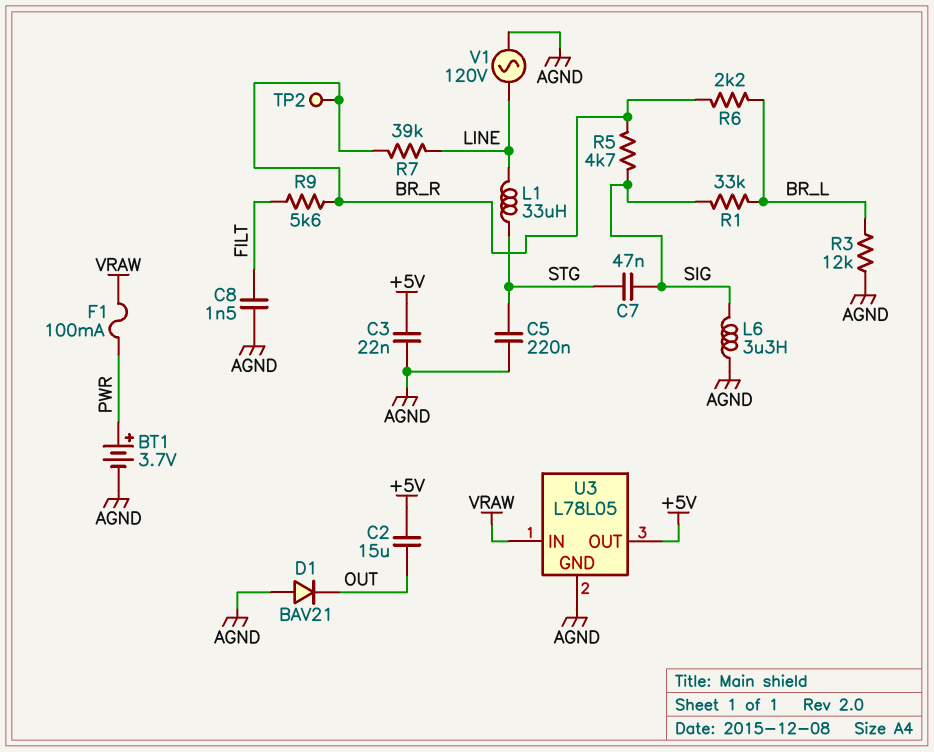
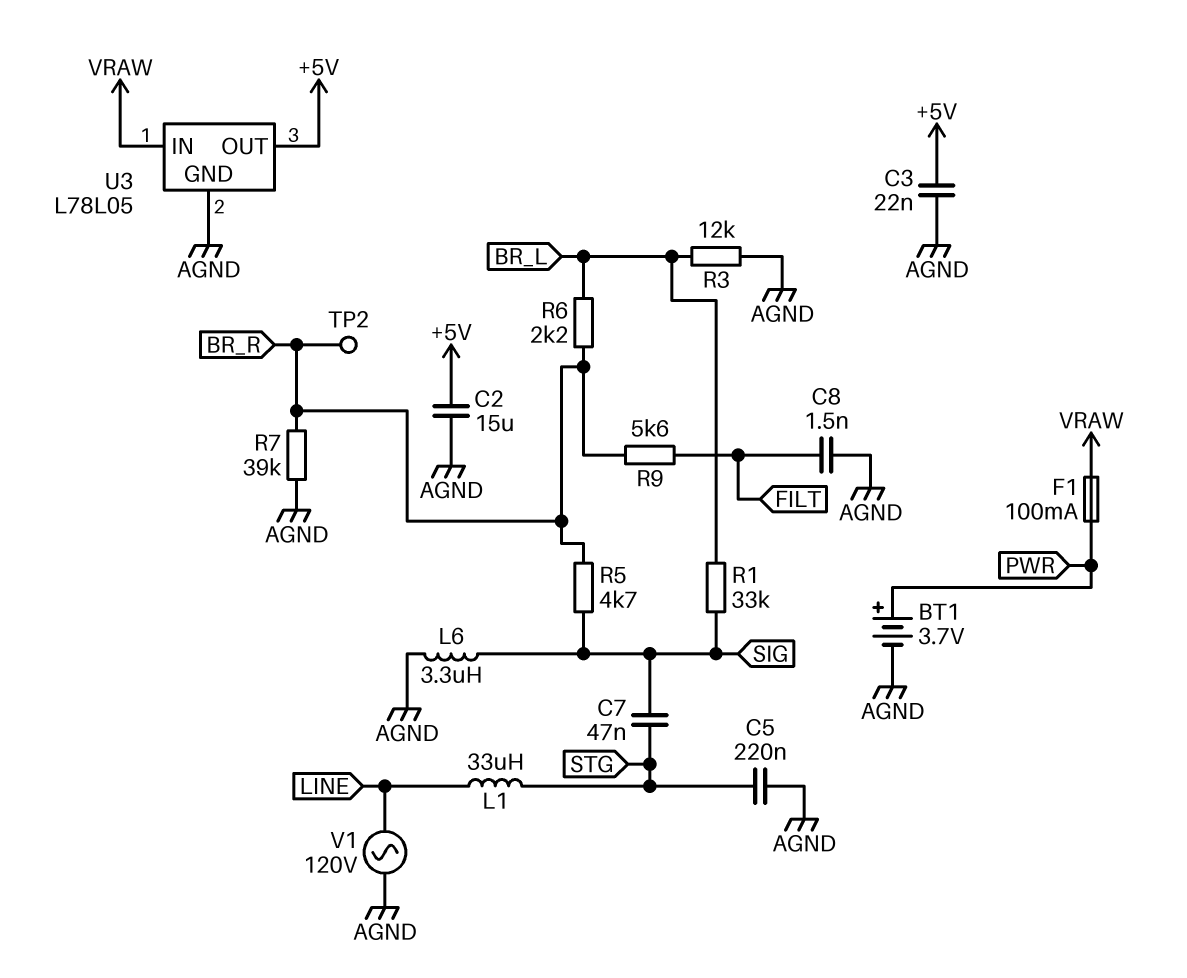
C2: 15uF (+5V, OUT) -> 15uF (+5V, AGND)
D1: diode BAV21 (A AGND, K OUT) -> none
R7: 39k (BR_R, LINE) -> 39k (AGND, BR_R)

